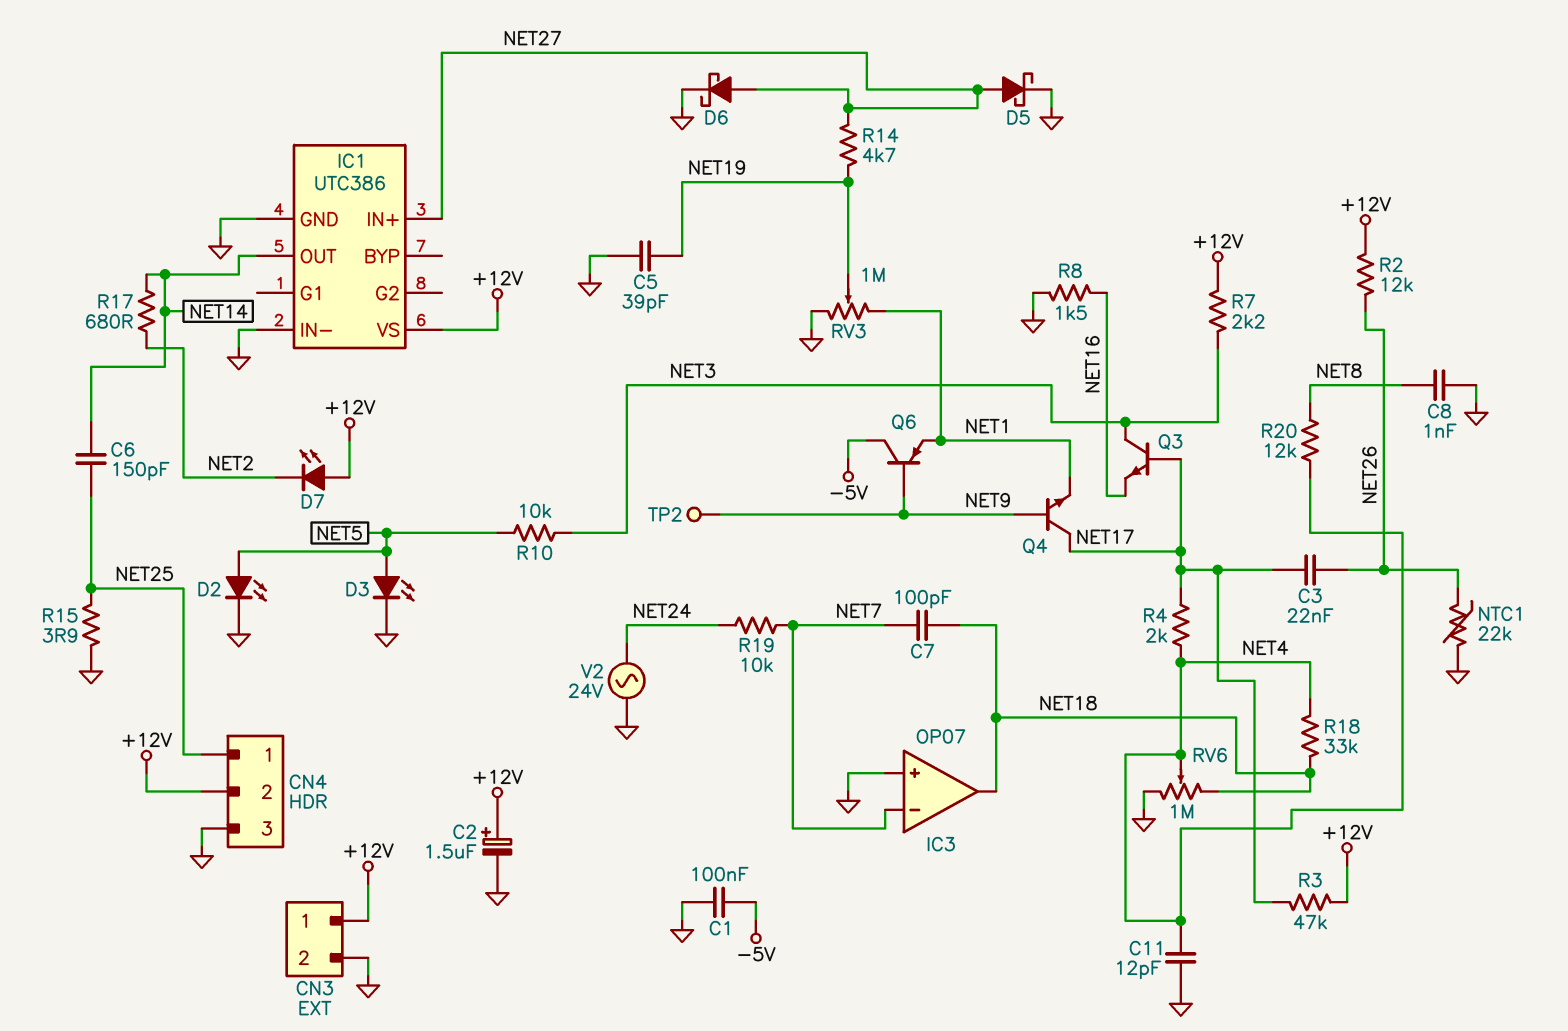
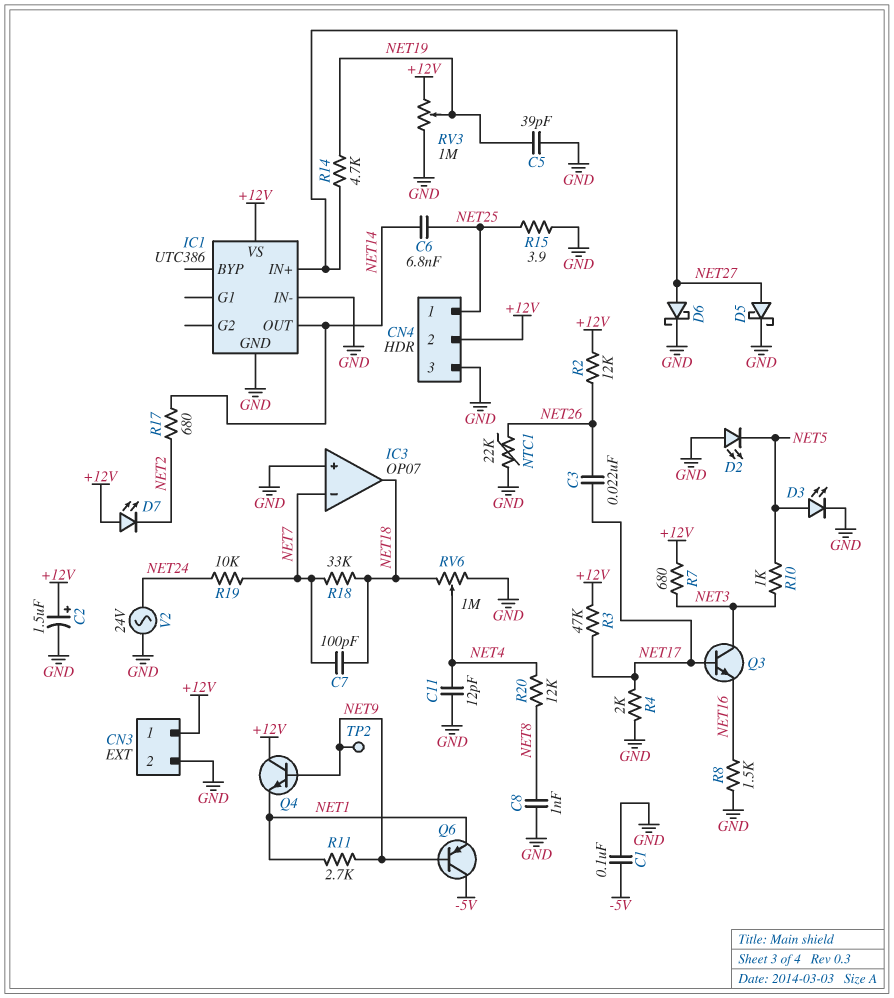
C6: 150pF (NET14, NET25) -> 6.8nF (NET14, NET25)
D2: LED (A NET5, K GND) -> LED (A GND, K NET5)
Q4: NPN (B NET9, C NET17, E NET1) -> NPN (B NET9, C +12V, E NET1)
R4: 2k (NET4, NET17) -> 2k (GND, NET17)
R7: 2.2k (+12V, NET3) -> 680 (+12V, NET3)
R10: 10k (NET3, NET5) -> 1k (NET3, NET5)
R11: none -> 2.7k (NET1, NET9)
R18: 33k (NET4, NET18) -> 33k (NET7, NET18)
RV3: 1M (GND, NET1, wiper NET19) -> 1M (+12V, GND, wiper NET19)

